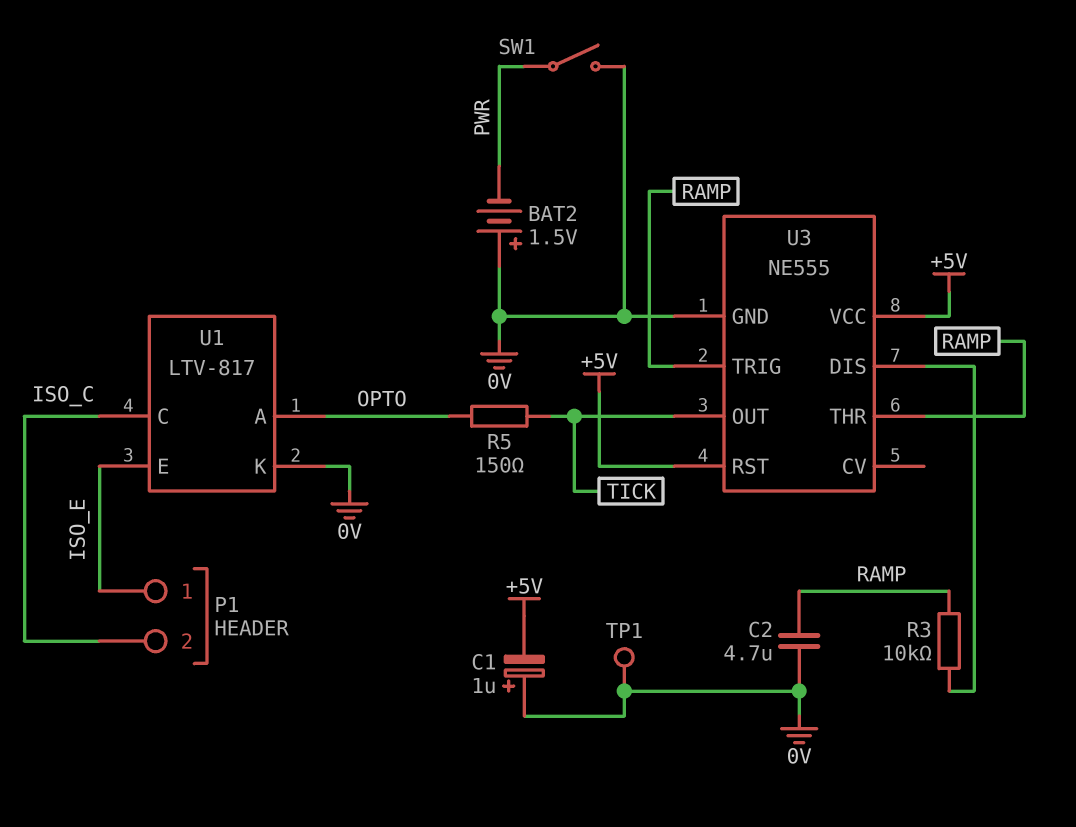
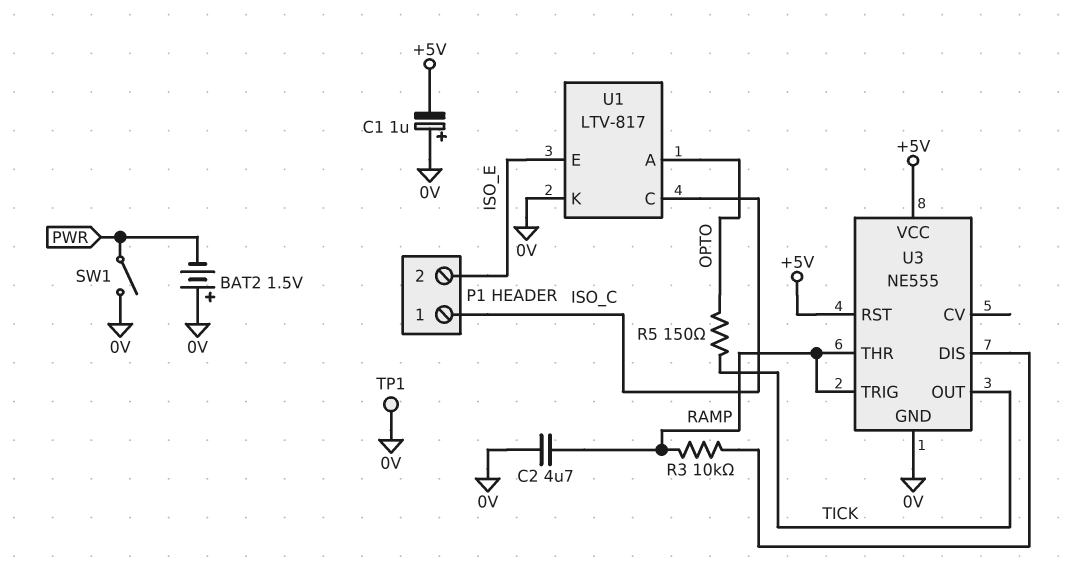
P1 pin 1: ISO_E -> ISO_C
P1 pin 2: ISO_C -> ISO_E

